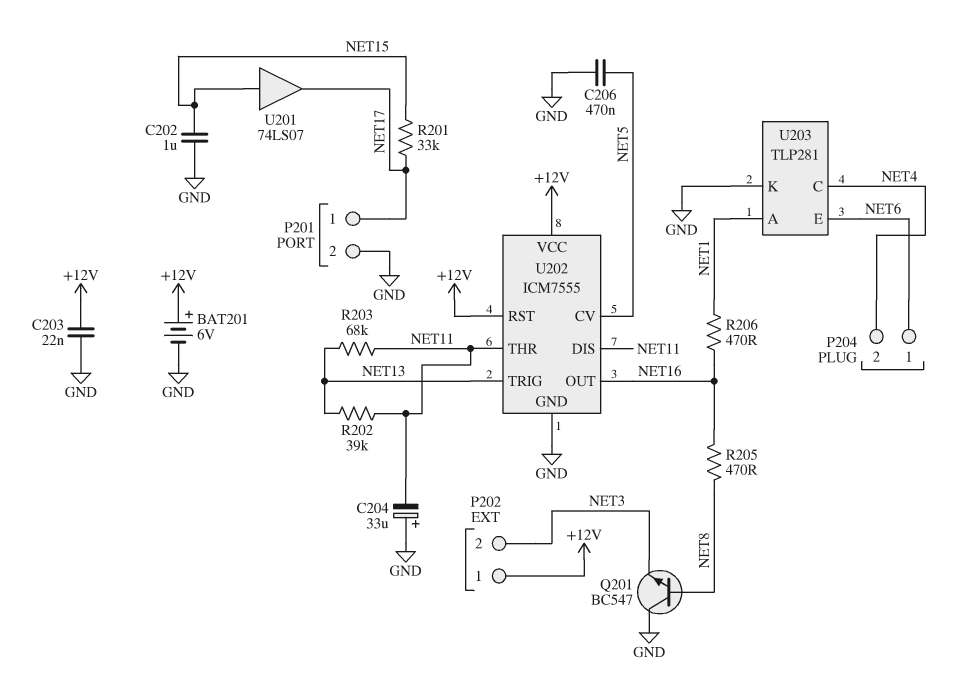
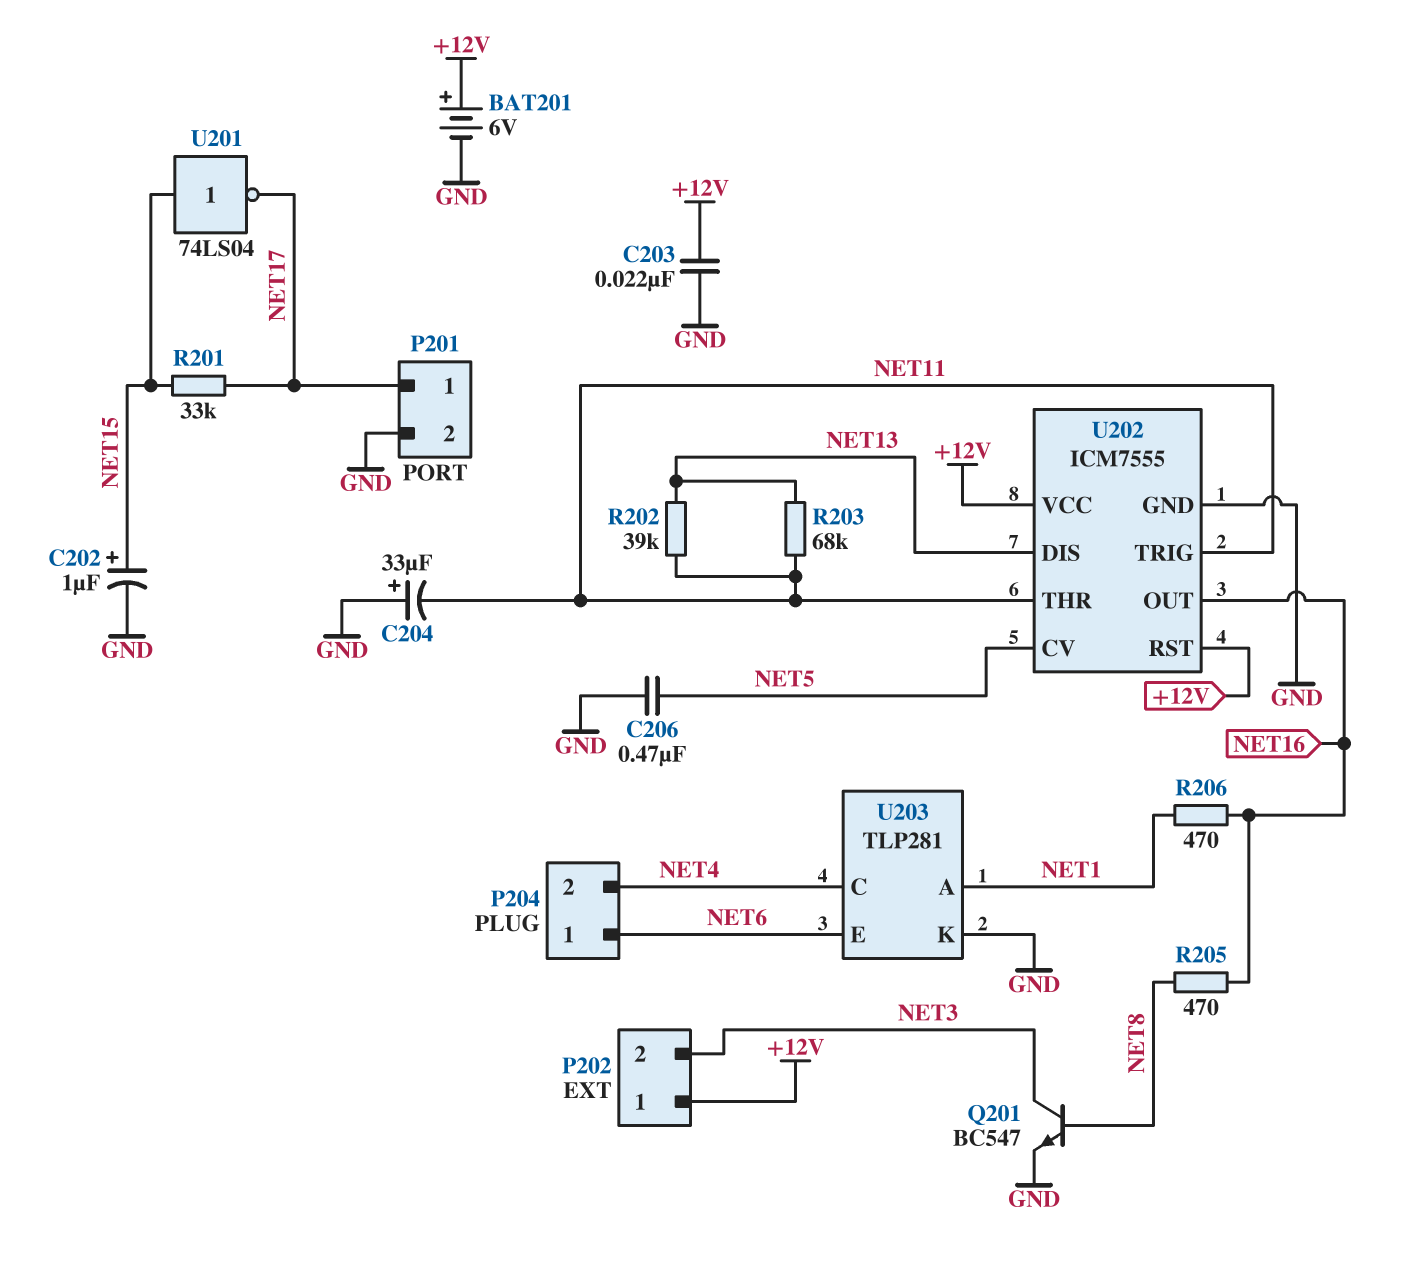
C202: 1uF (GND, NET15) -> 1uF (plus NET15, minus GND)
Q201: NPN BC547 (B NET8, C GND, E NET3) -> NPN BC547 (B NET8, C NET3, E GND)
U201: buffer 74LS07 (in NET15, out NET17) -> NOT 74LS04 (in NET15, out NET17)
U202 pin DIS: NET11 -> NET13
U202 pin TRIG: NET13 -> NET11

